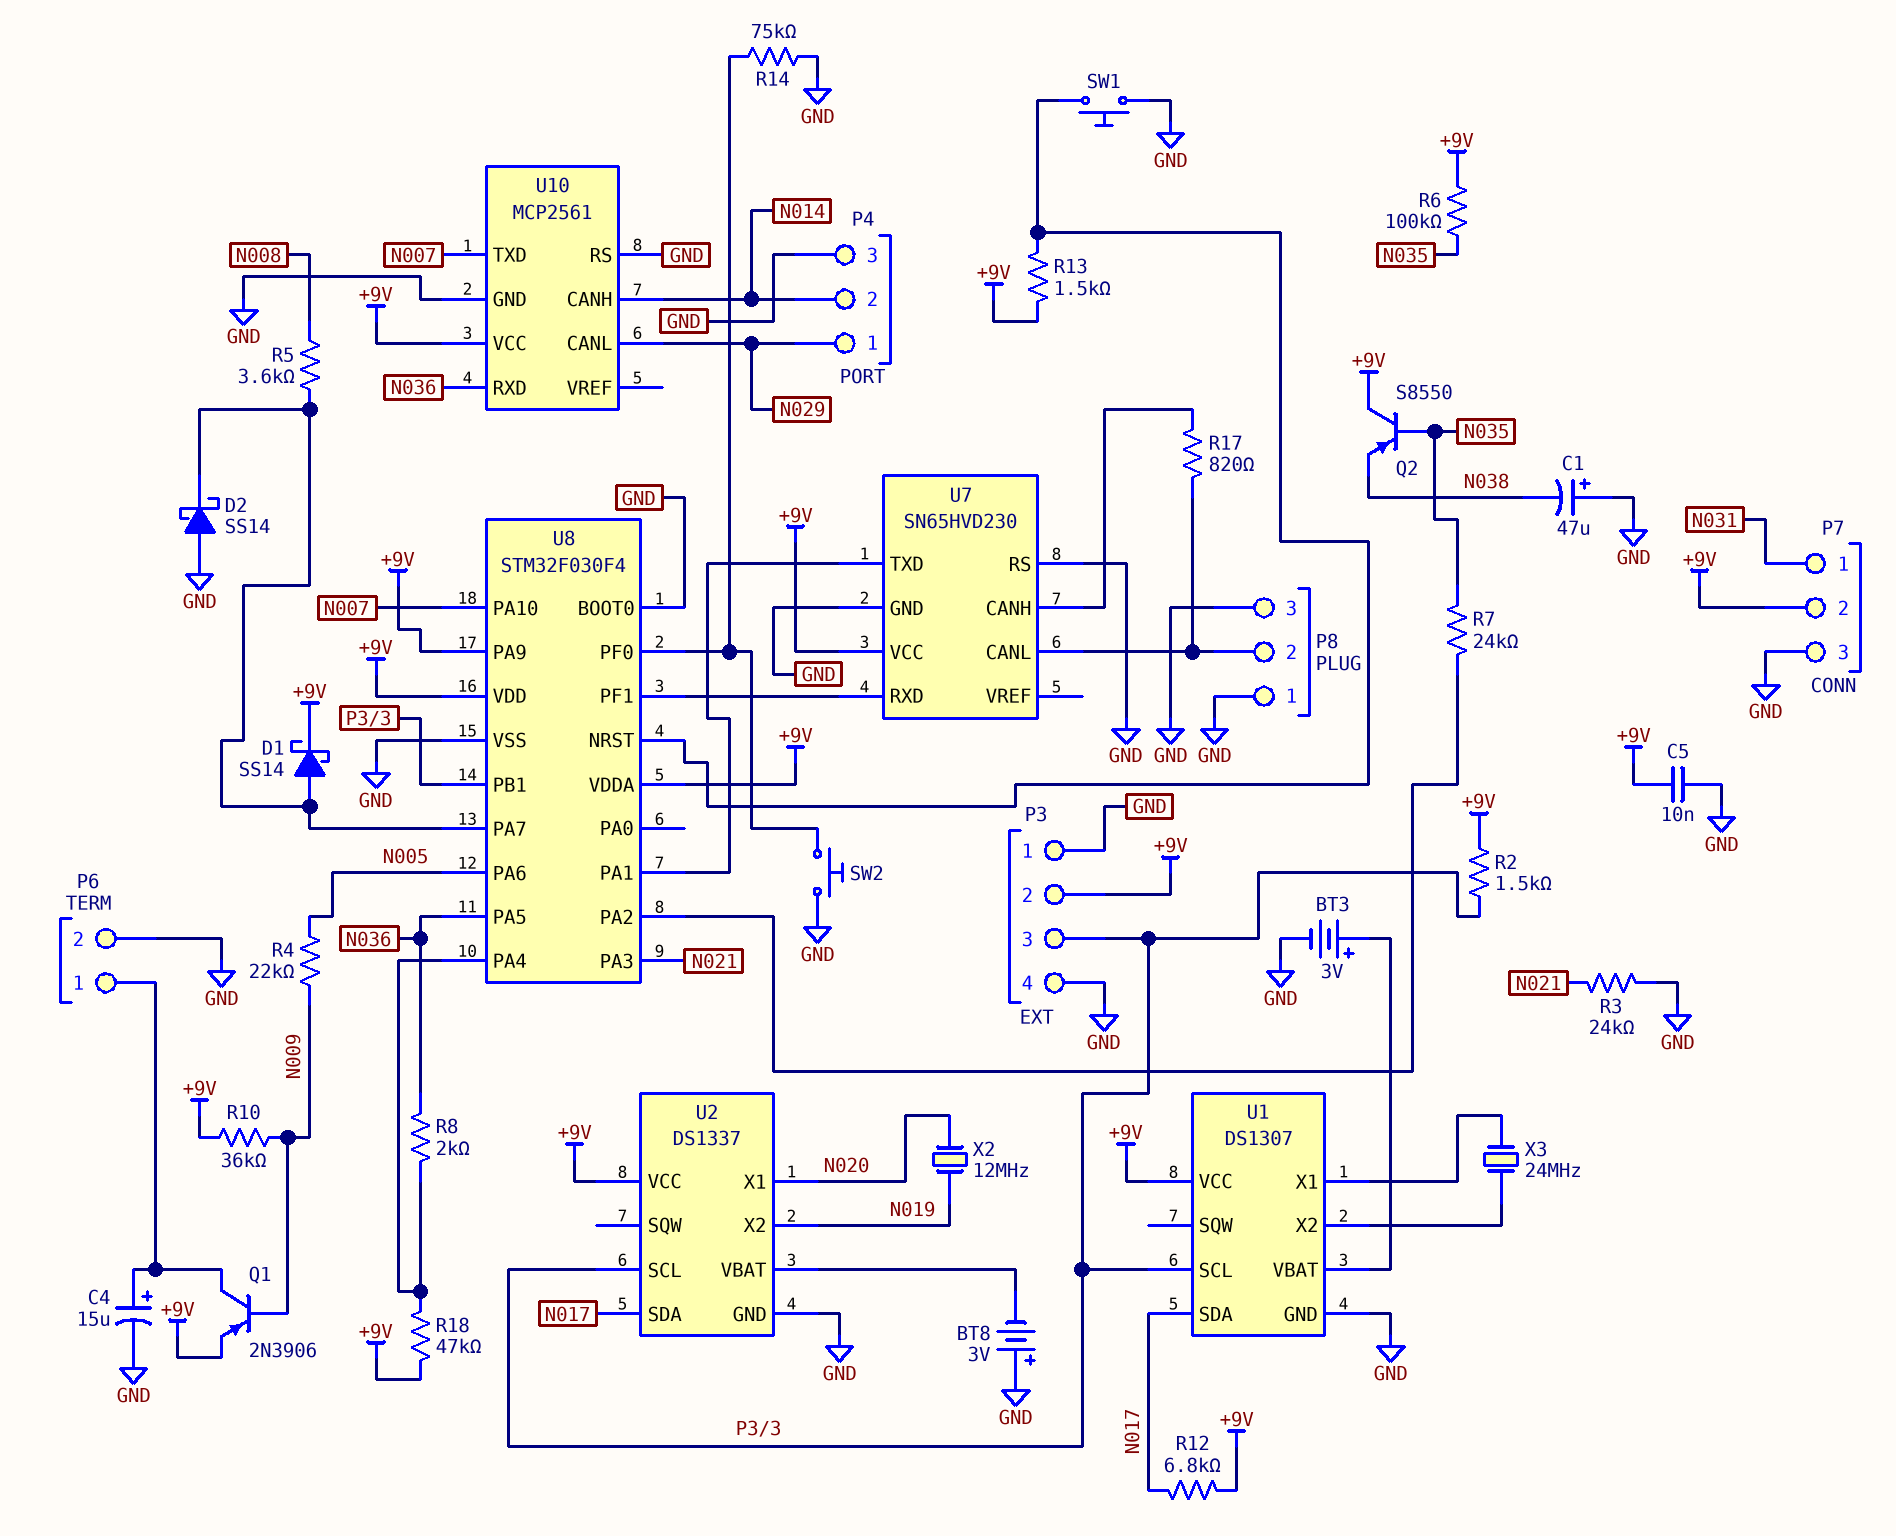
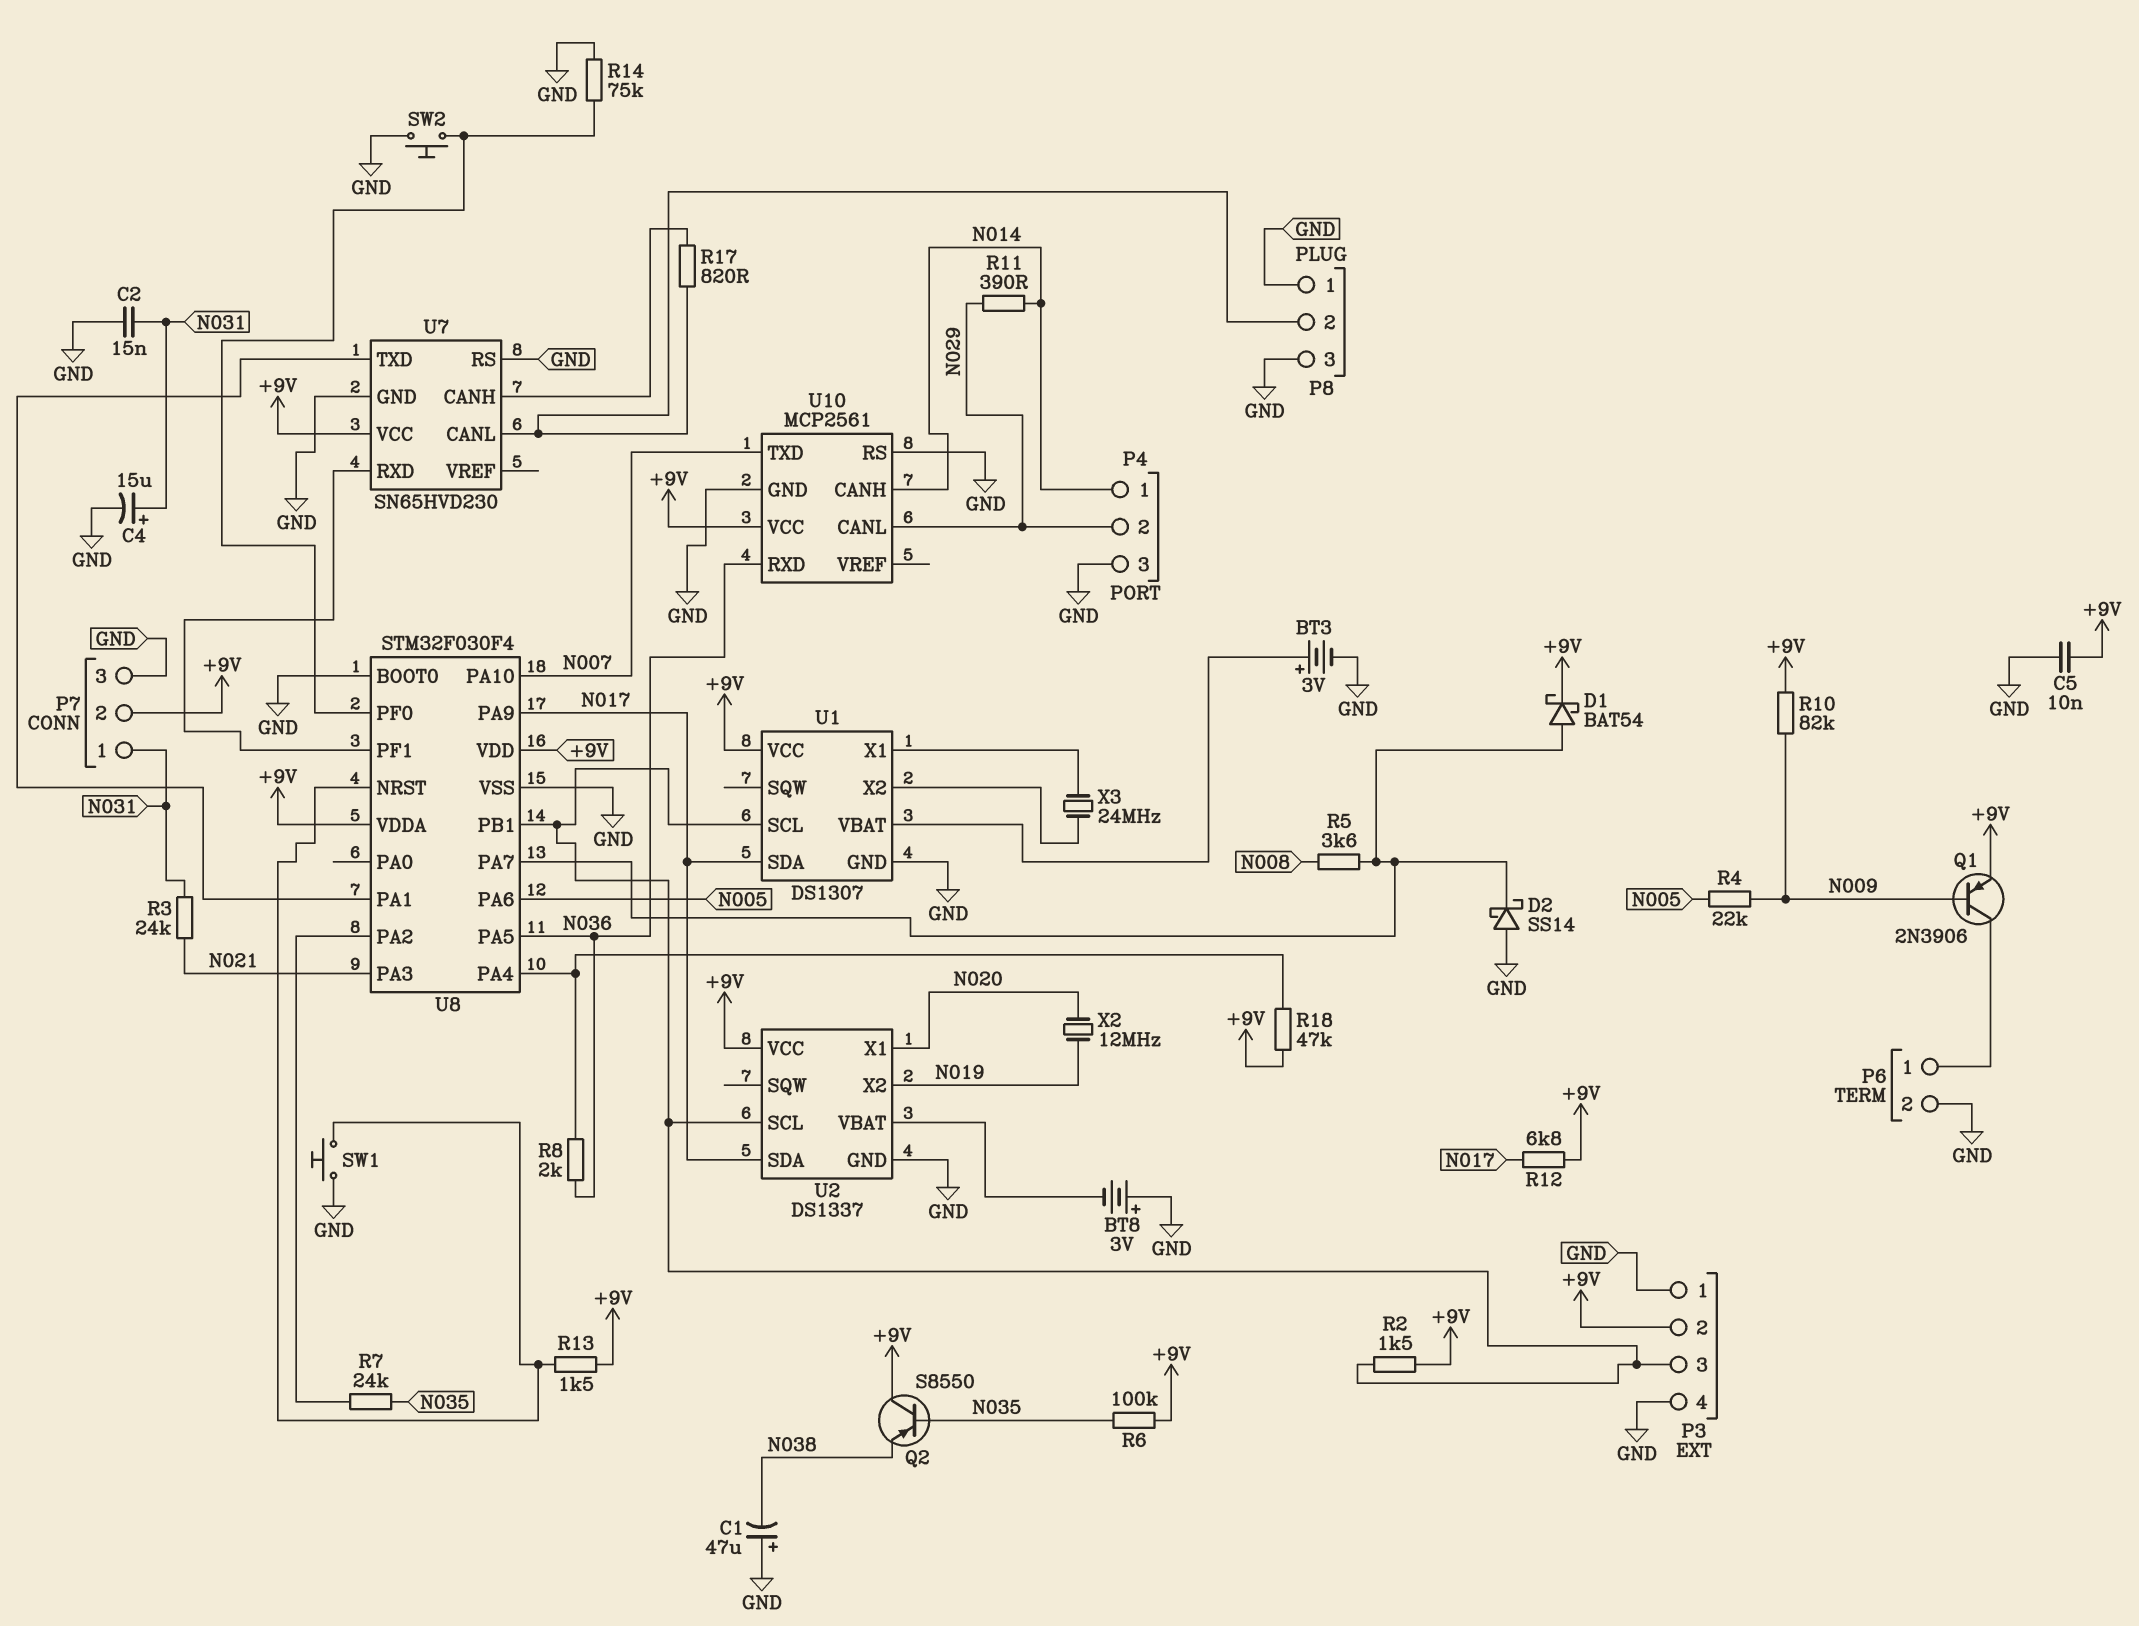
C2: none -> 15nF (GND, N031)
C4: 15uF (plus P6/1, minus GND) -> 15uF (plus N031, minus GND)
D1: schottky SS14 (A U8/PA7, K +9V) -> schottky BAT54 (A U8/PA7, K +9V)
P4 pin 1: N029 -> N014
P4 pin 2: N014 -> N029
R3: 24k (GND, N021) -> 24k (N021, N031)
R10: 36k (+9V, N009) -> 82k (+9V, N009)
R11: none -> 390 (N014, N029)
U8 pin PA9: +9V -> N017

